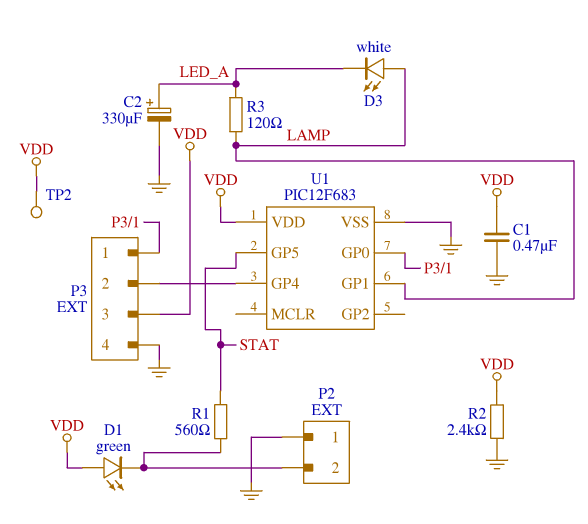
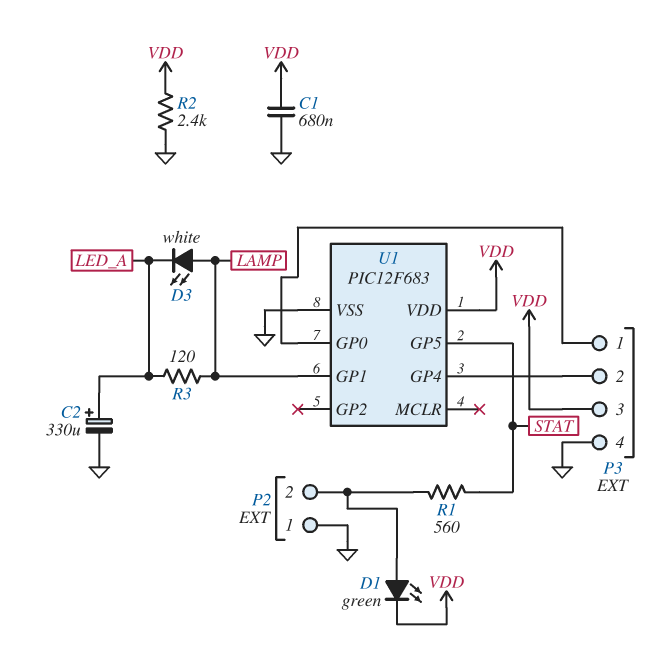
C1: 470nF (GND, VDD) -> 680nF (GND, VDD)
D1: LED green (A VDD, K P2/2) -> LED green (A P2/2, K VDD)
TP2: test point (VDD) -> none

